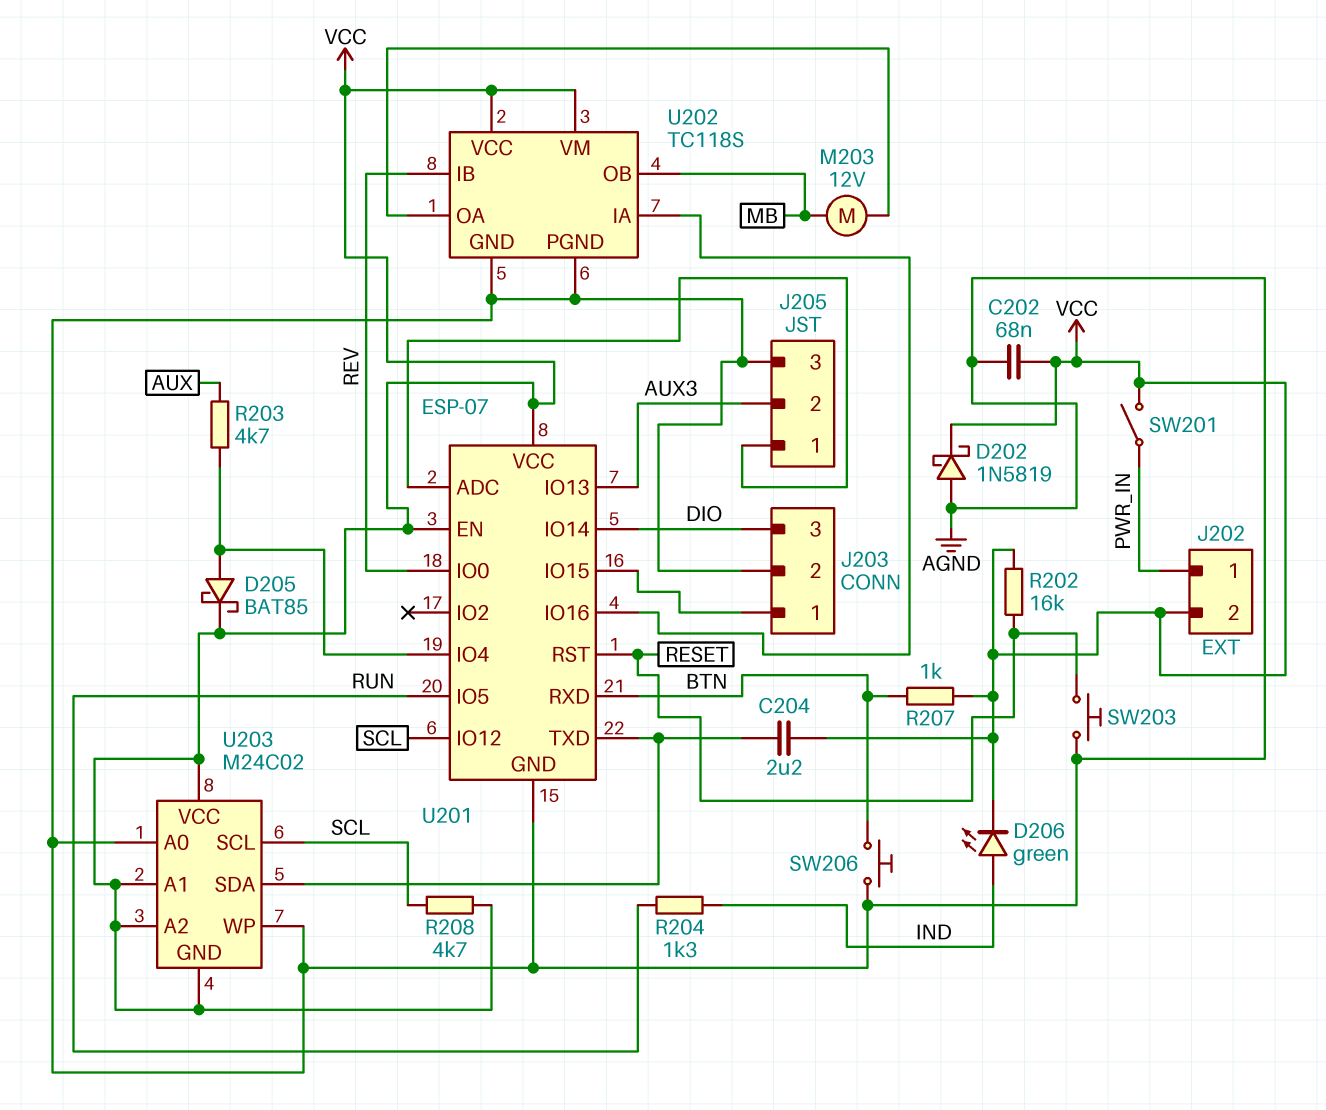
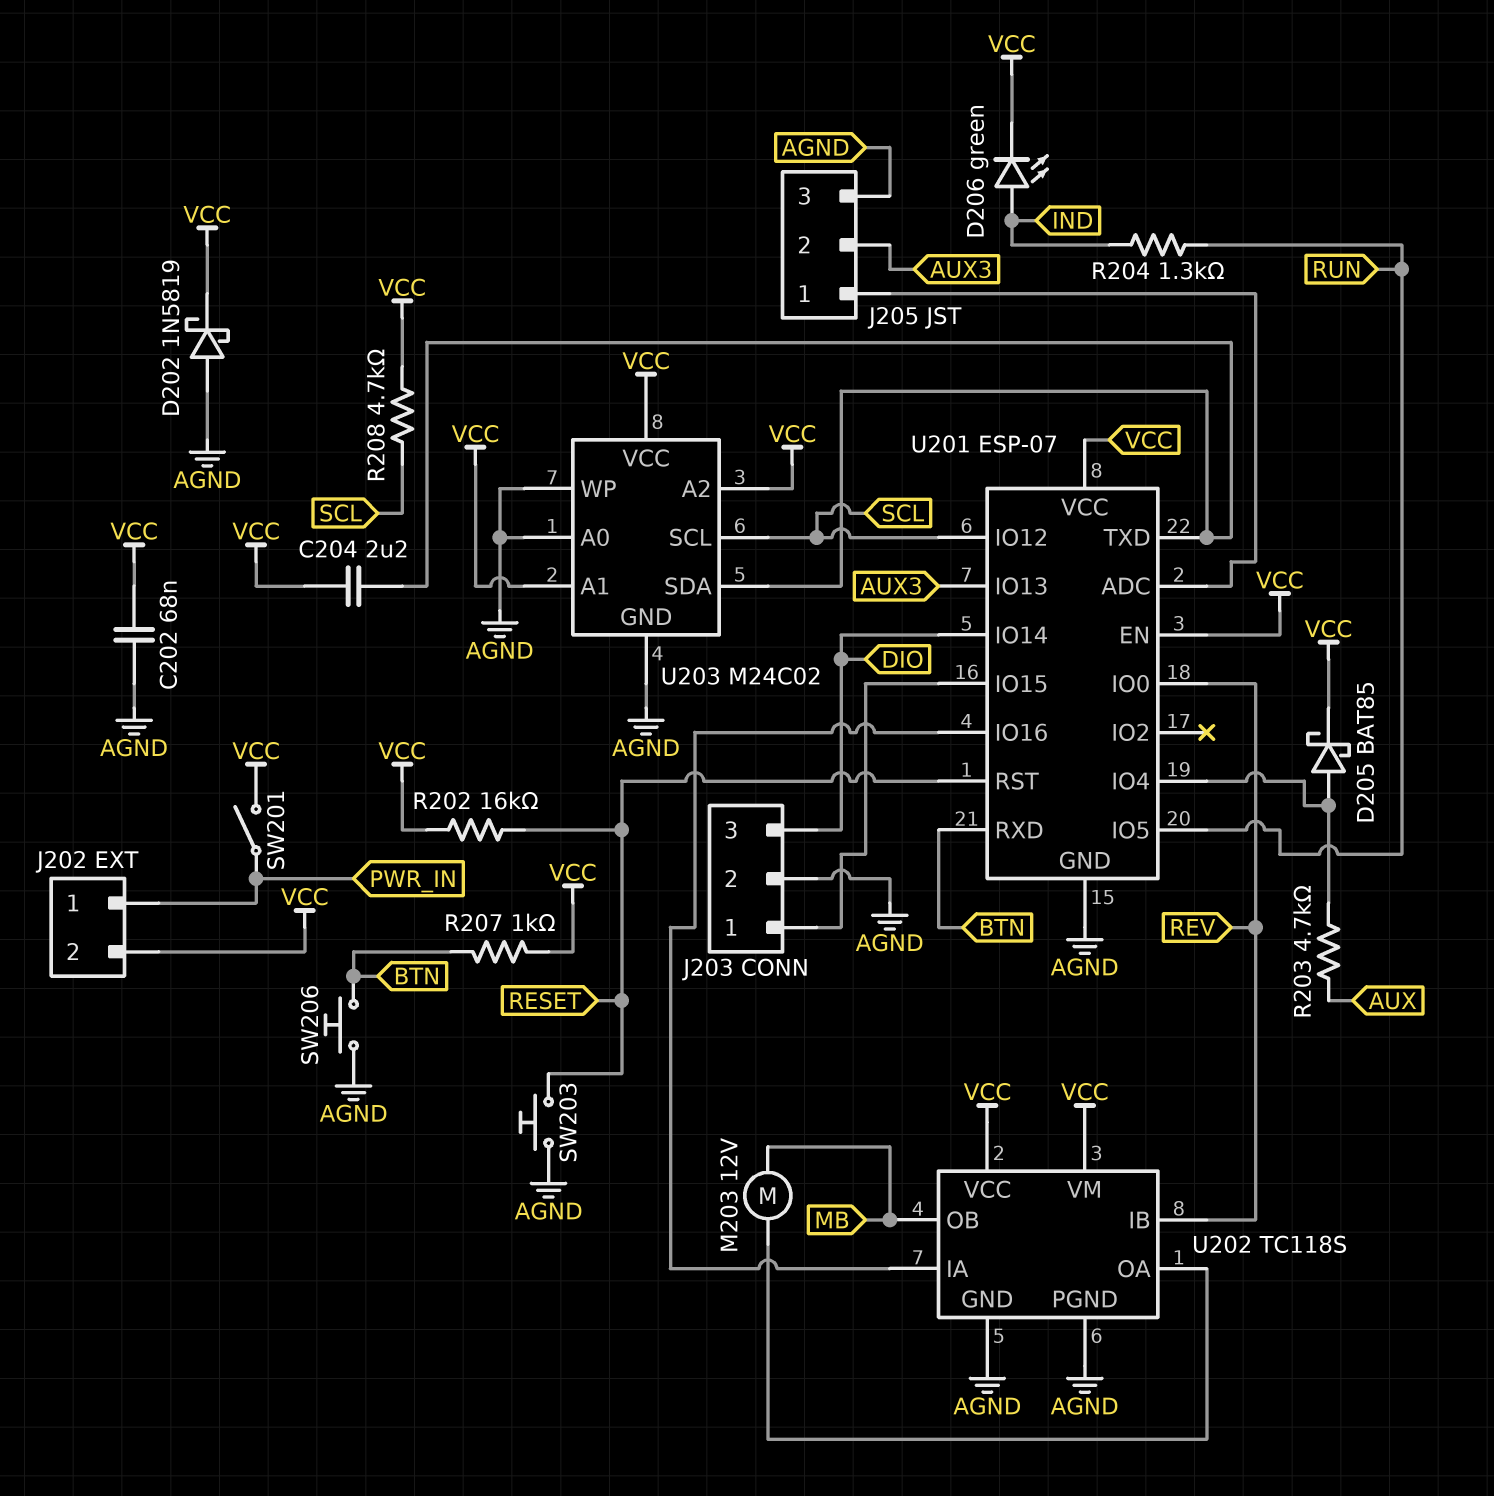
U203 pin GND: VCC -> AGND

